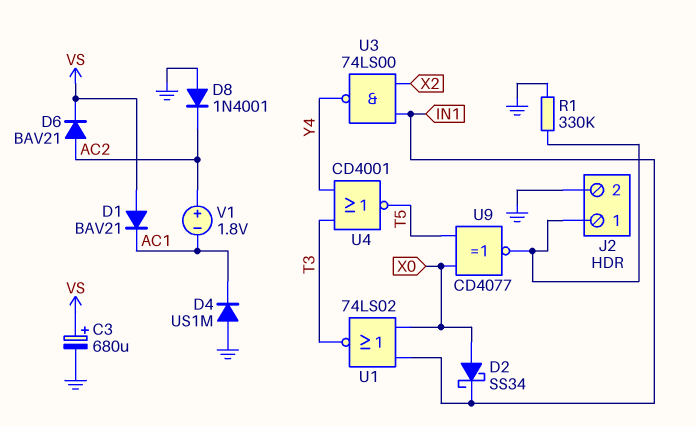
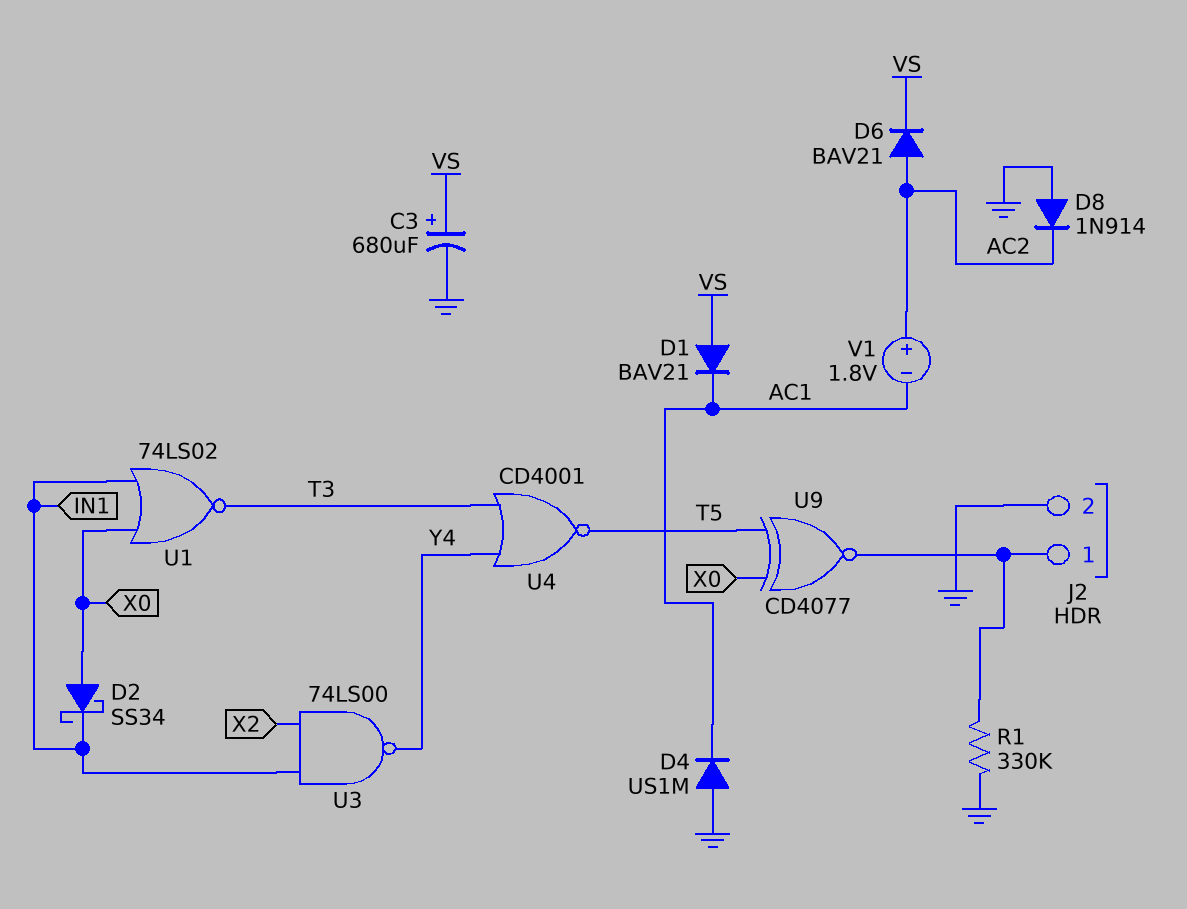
D8: diode 1N4001 (A GND, K AC2) -> diode 1N914 (A GND, K AC2)

